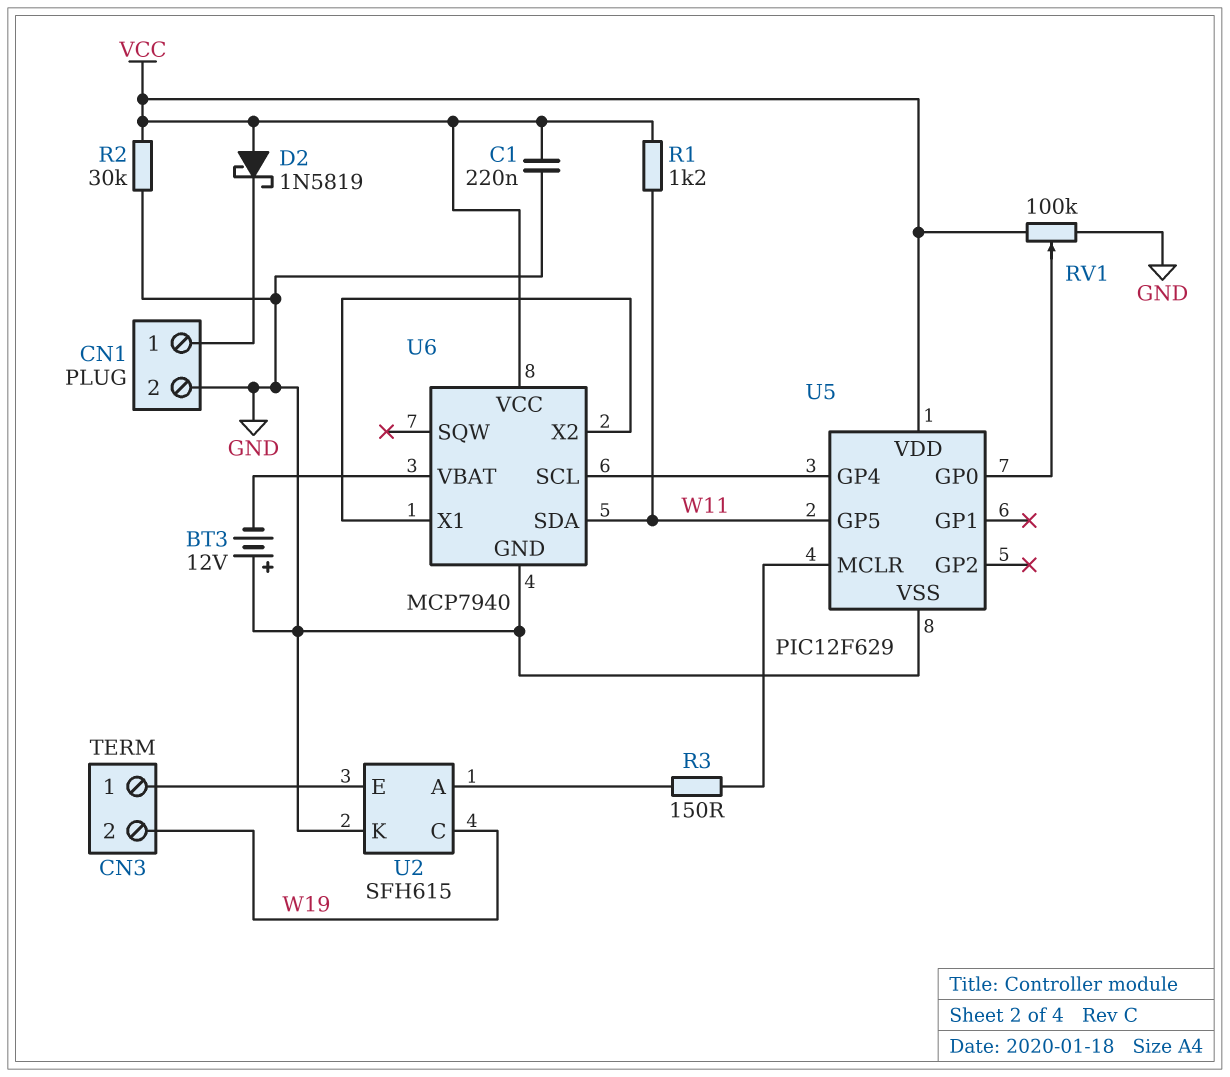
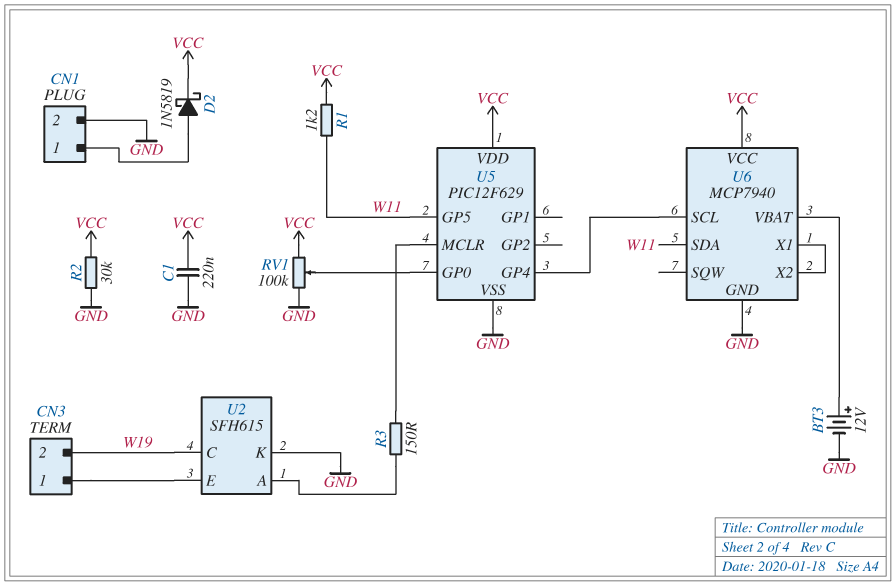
BT3: 12V (plus GND, minus U6/VBAT) -> 12V (plus U6/VBAT, minus GND)
D2: schottky 1N5819 (A VCC, K CN1/1) -> schottky 1N5819 (A CN1/1, K VCC)

